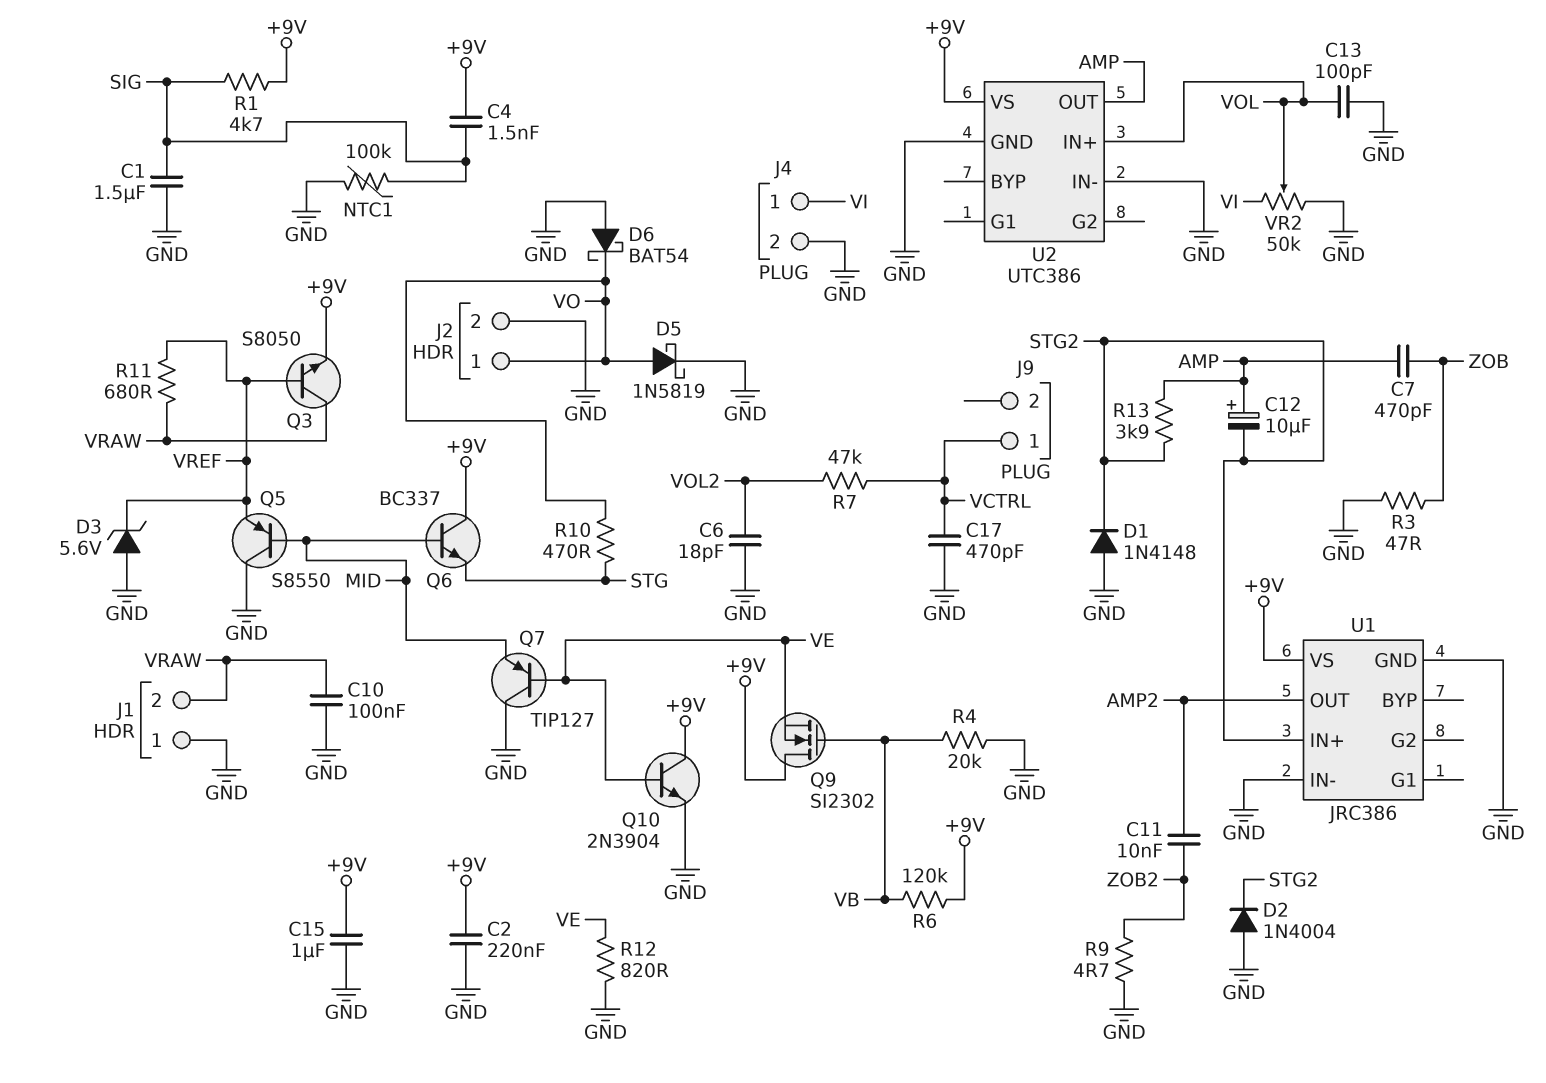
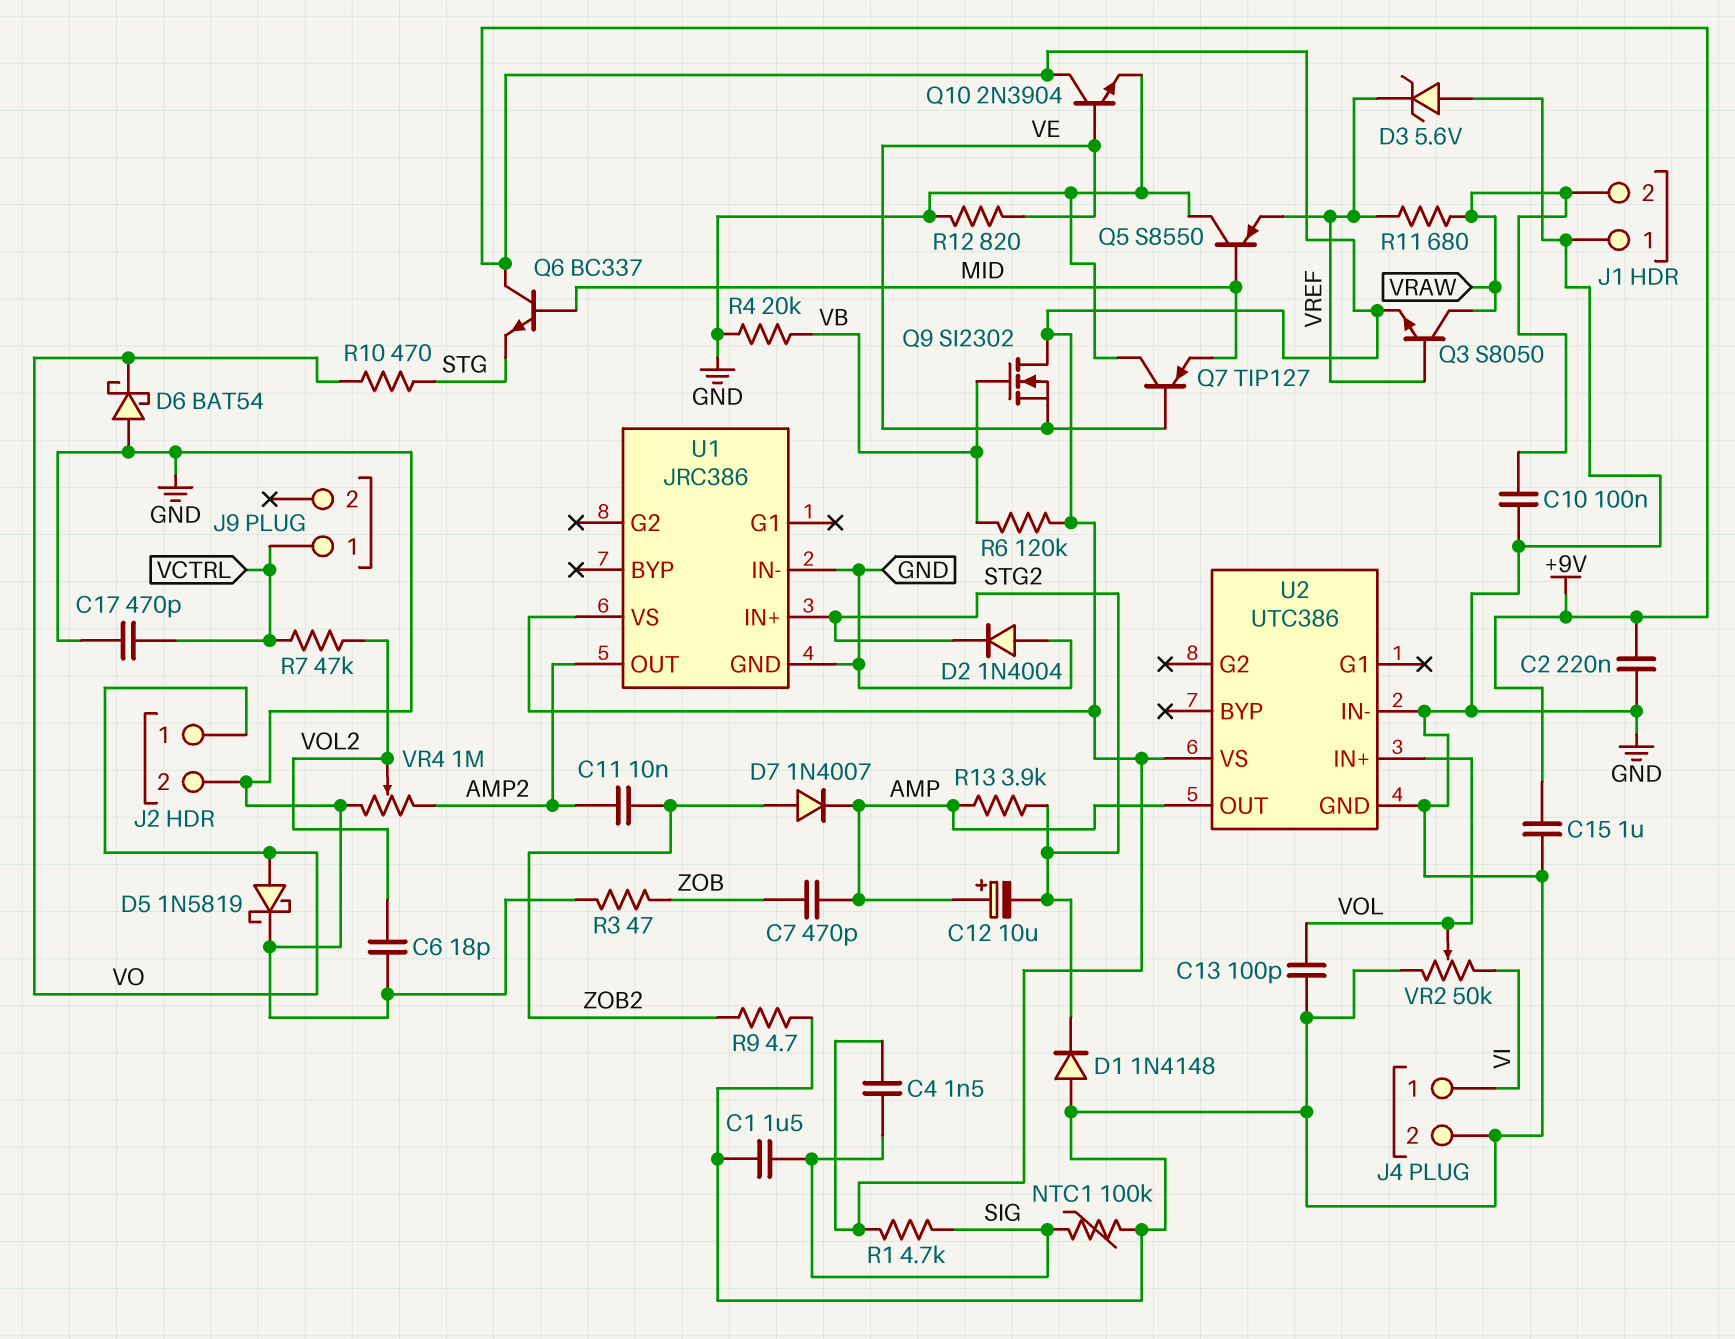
D7: none -> diode 1N4007 (A ZOB2, K AMP)
VR4: none -> 1M (AMP2, GND, wiper VOL2)

